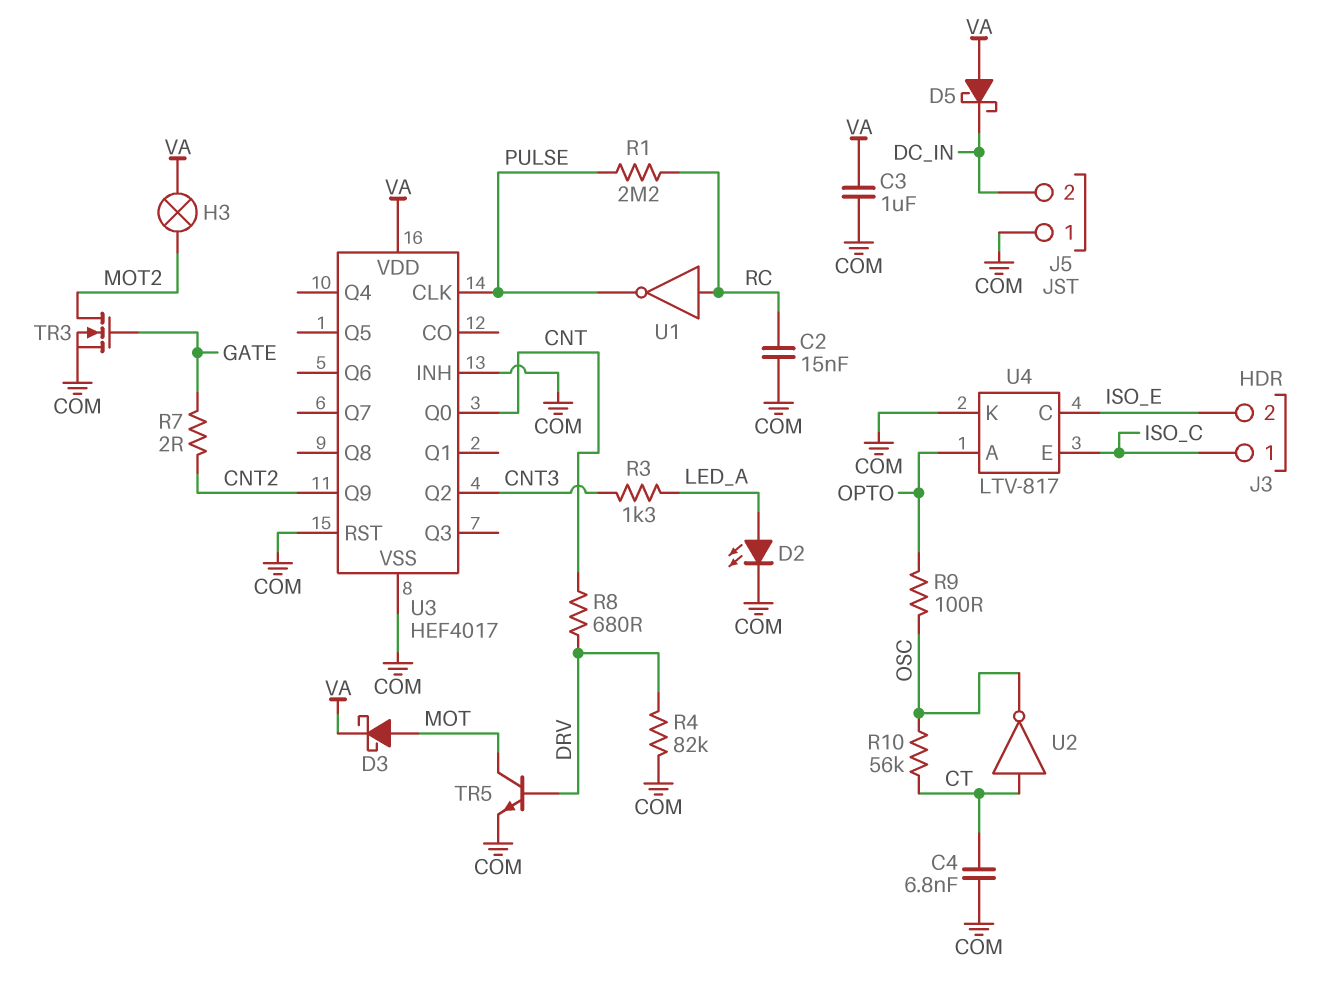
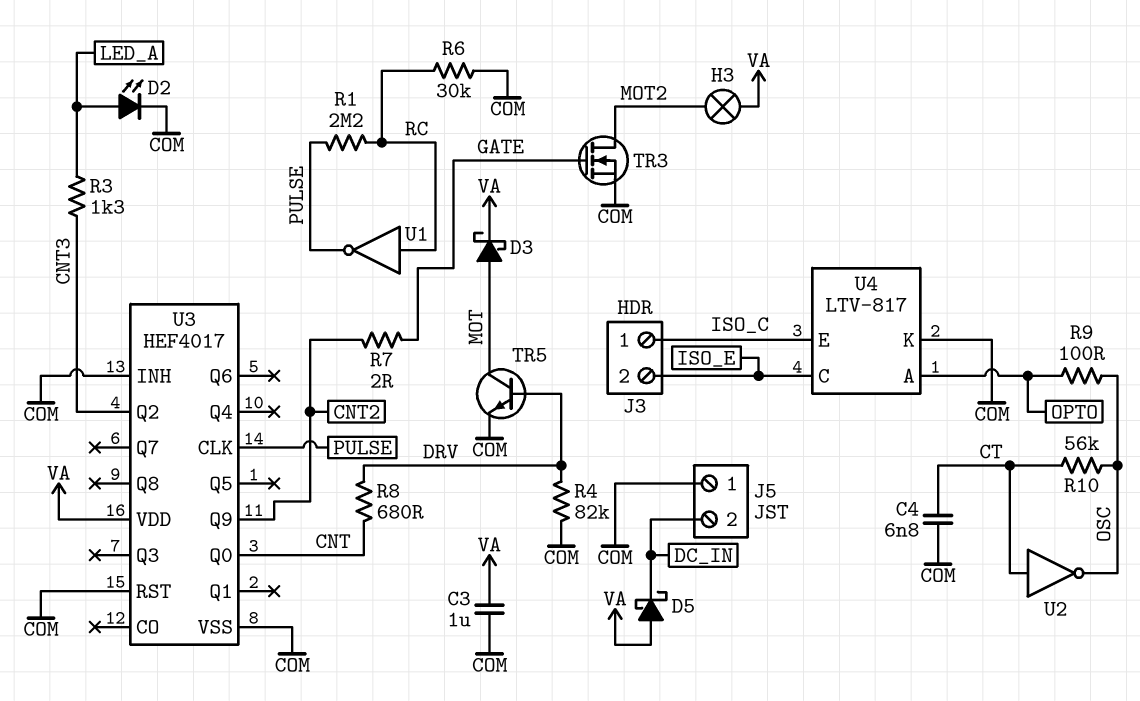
C2: 15nF (COM, RC) -> none
R6: none -> 30k (COM, RC)

